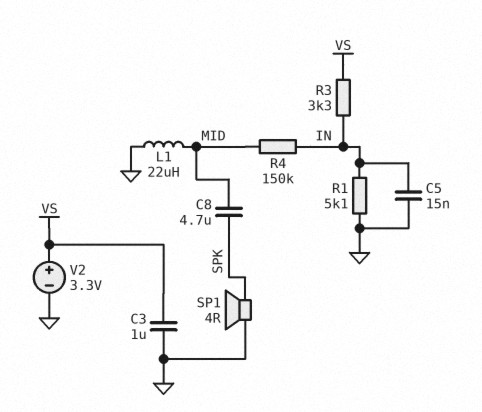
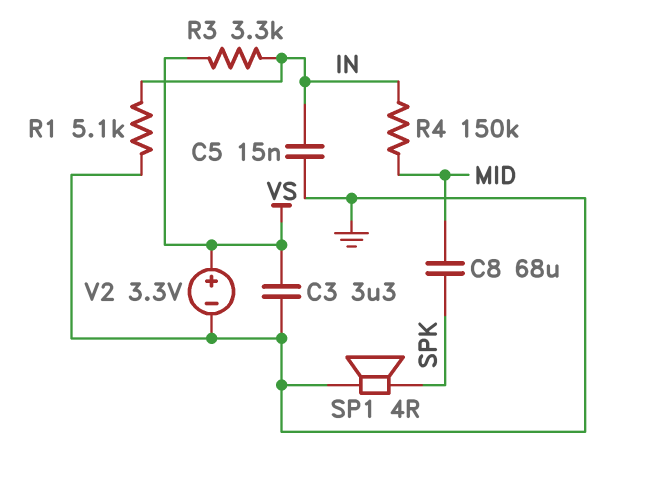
C3: 1uF (GND, VS) -> 3.3uF (GND, VS)
C8: 4.7uF (MID, SPK) -> 68uF (MID, SPK)
L1: 22uH (GND, MID) -> none

